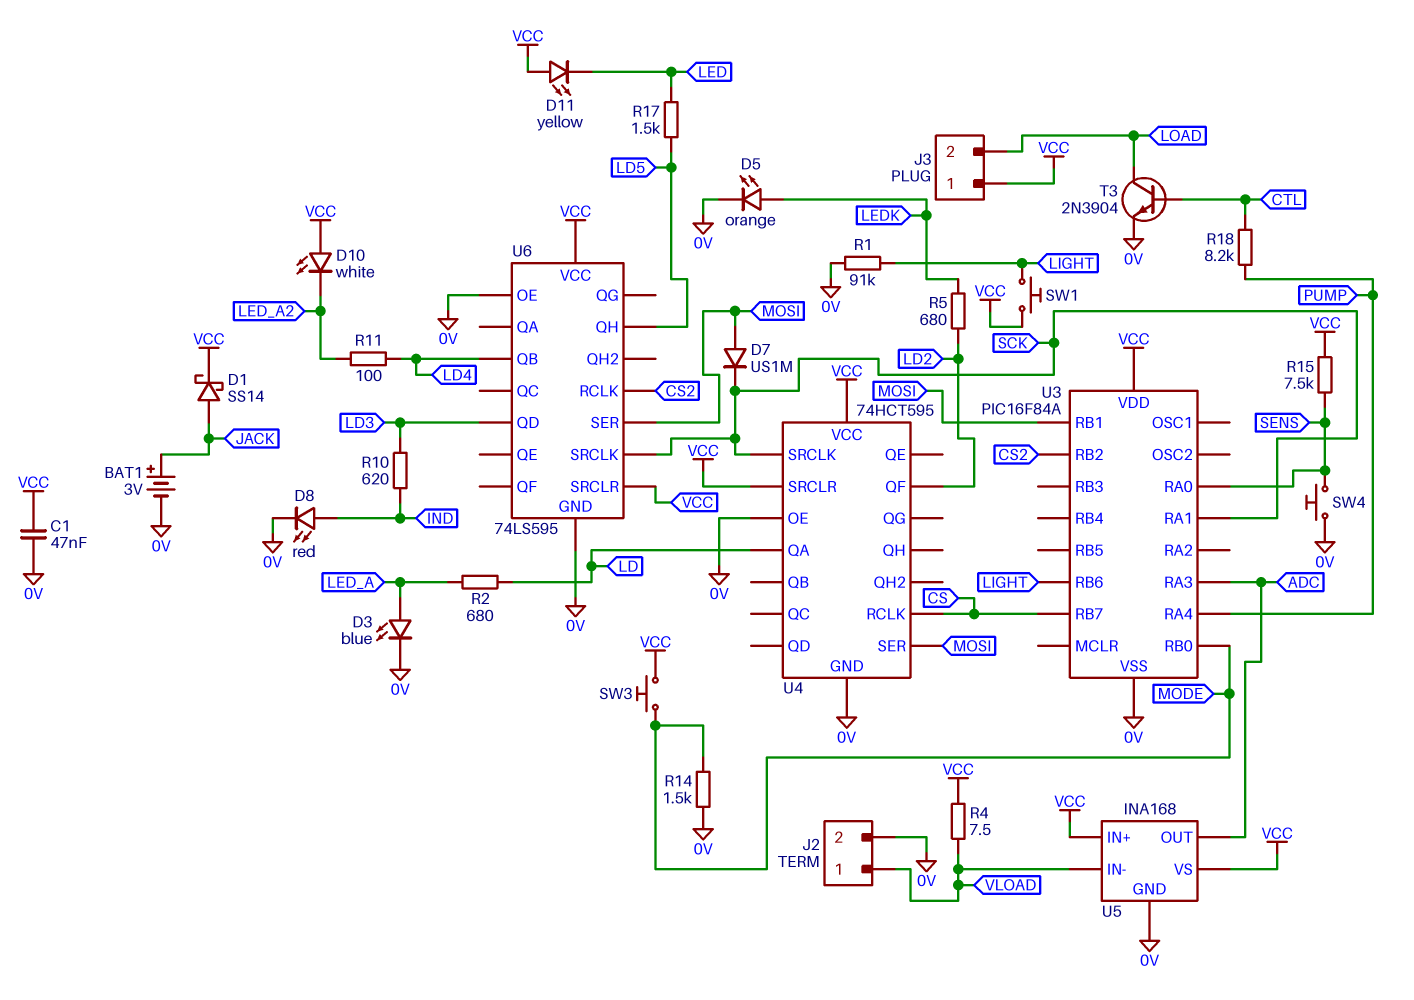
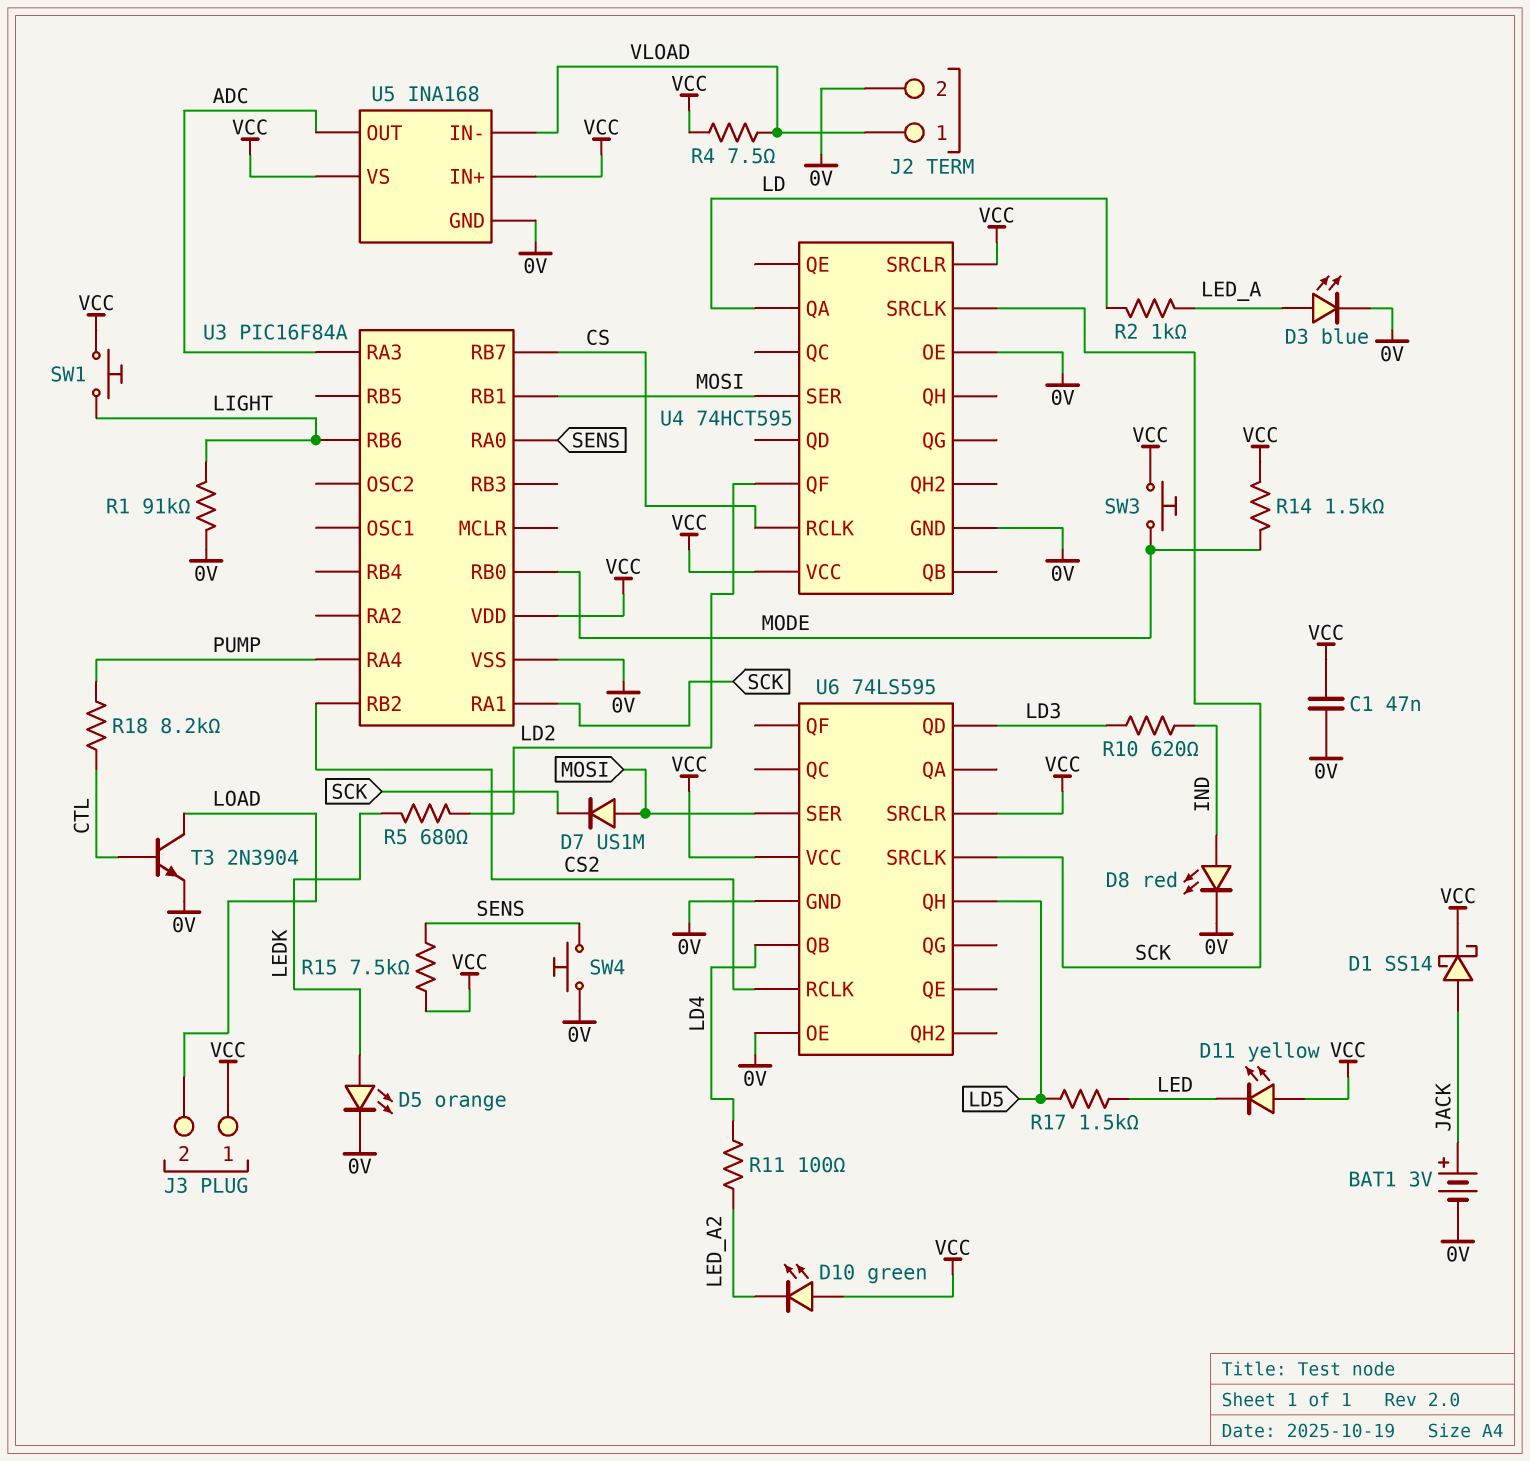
D10: LED white (A VCC, K LED_A2) -> LED green (A VCC, K LED_A2)
R2: 680 (LD, LED_A) -> 1k (LD, LED_A)
R14: 1.5k (0V, MODE) -> 1.5k (MODE, VCC)

